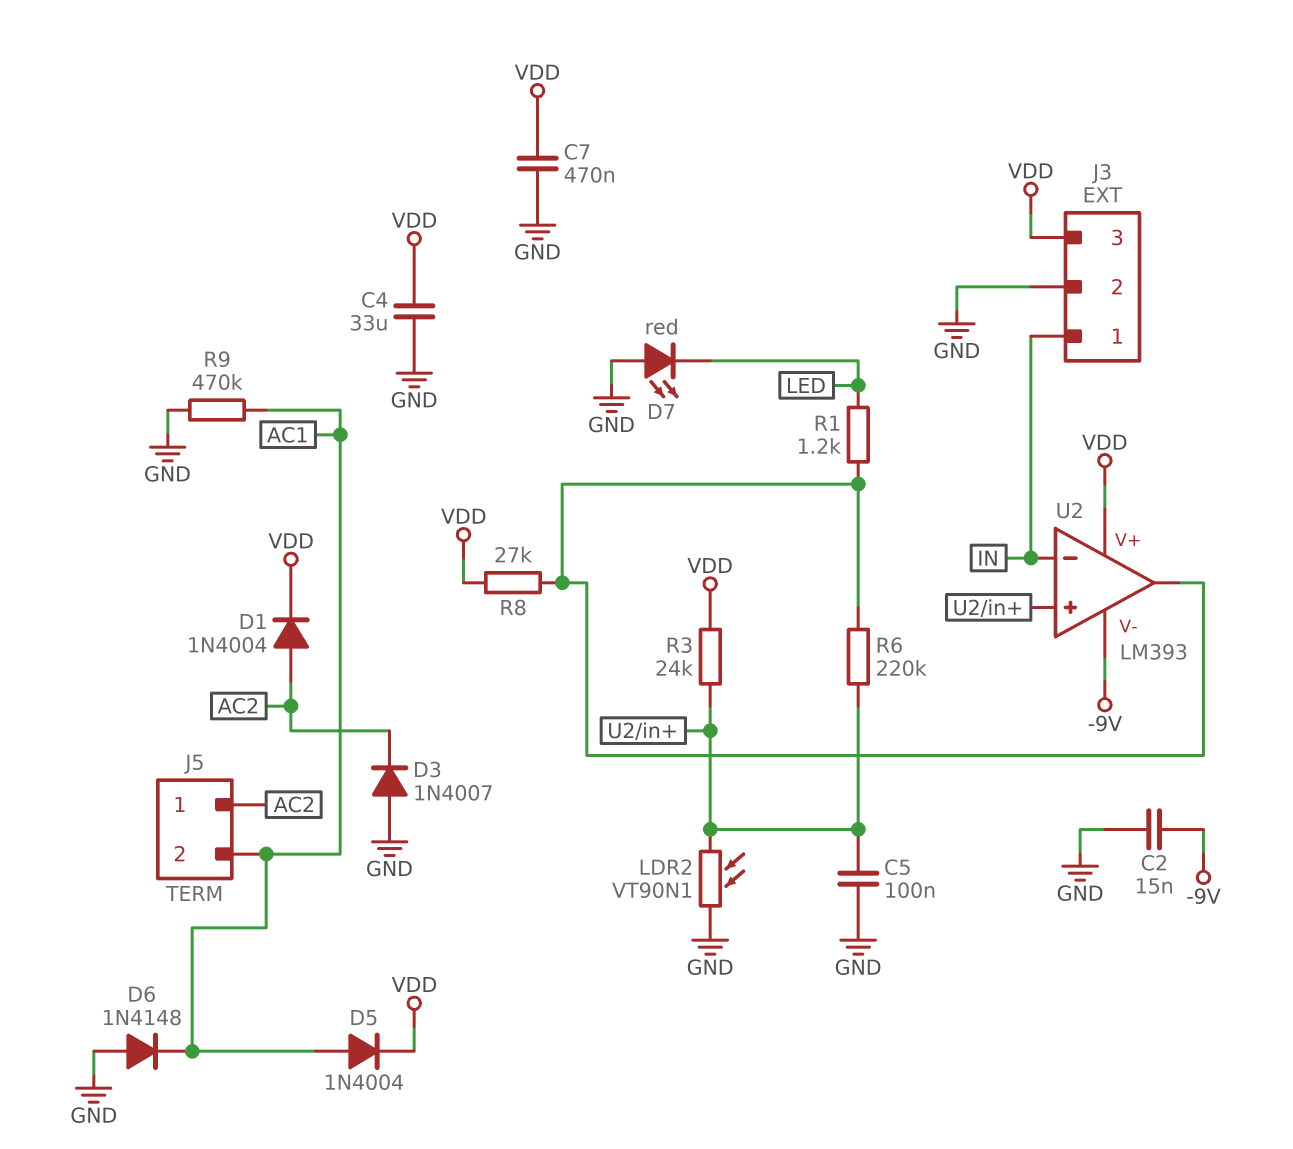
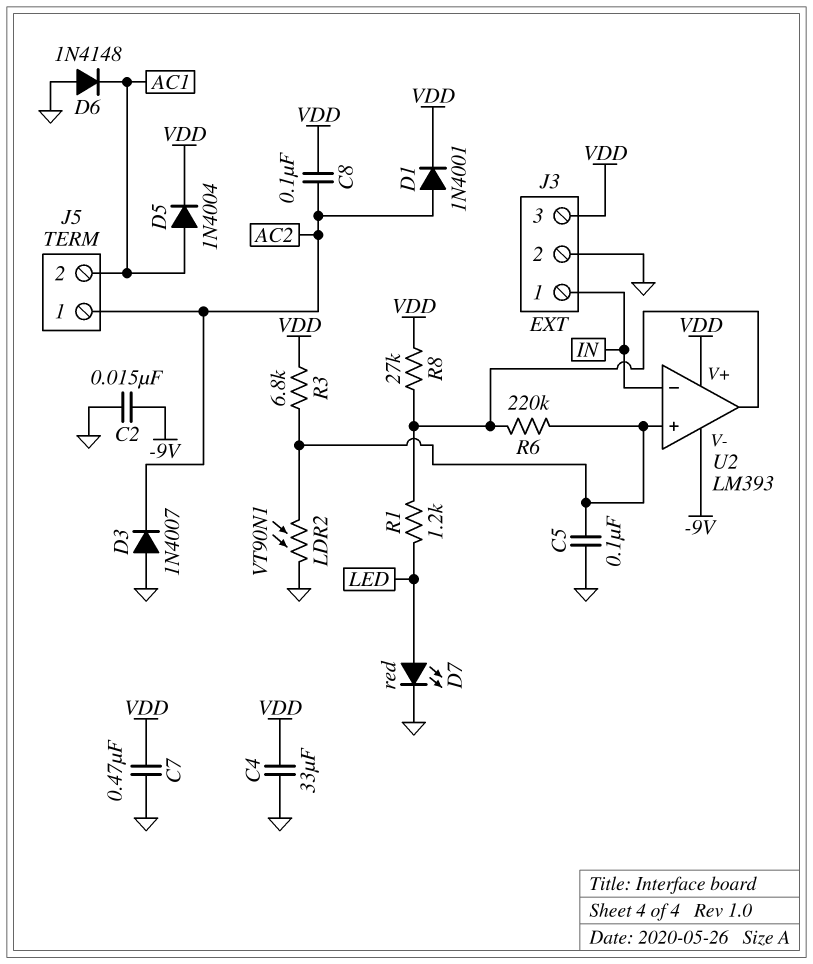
C8: none -> 100nF (AC2, VDD)
D1: diode 1N4004 (A AC2, K VDD) -> diode 1N4001 (A AC2, K VDD)
D7: LED red (A GND, K LED) -> LED red (A LED, K GND)
R3: 24k (U2/in+, VDD) -> 6.8k (U2/in+, VDD)
R9: 470k (AC1, GND) -> none

